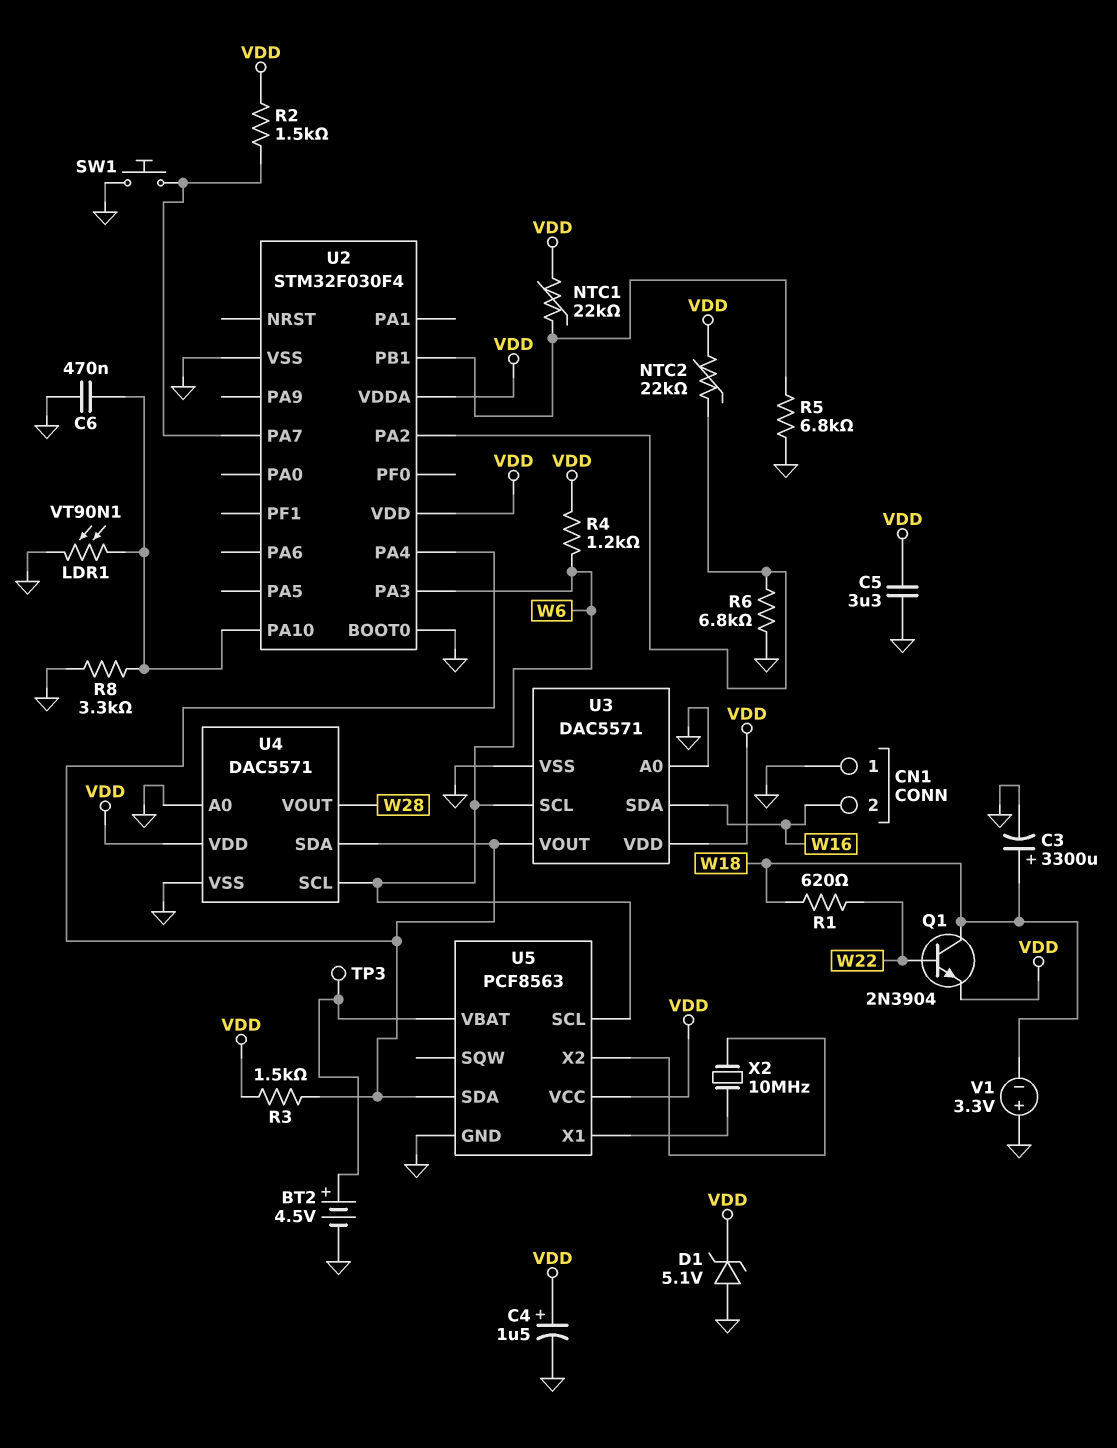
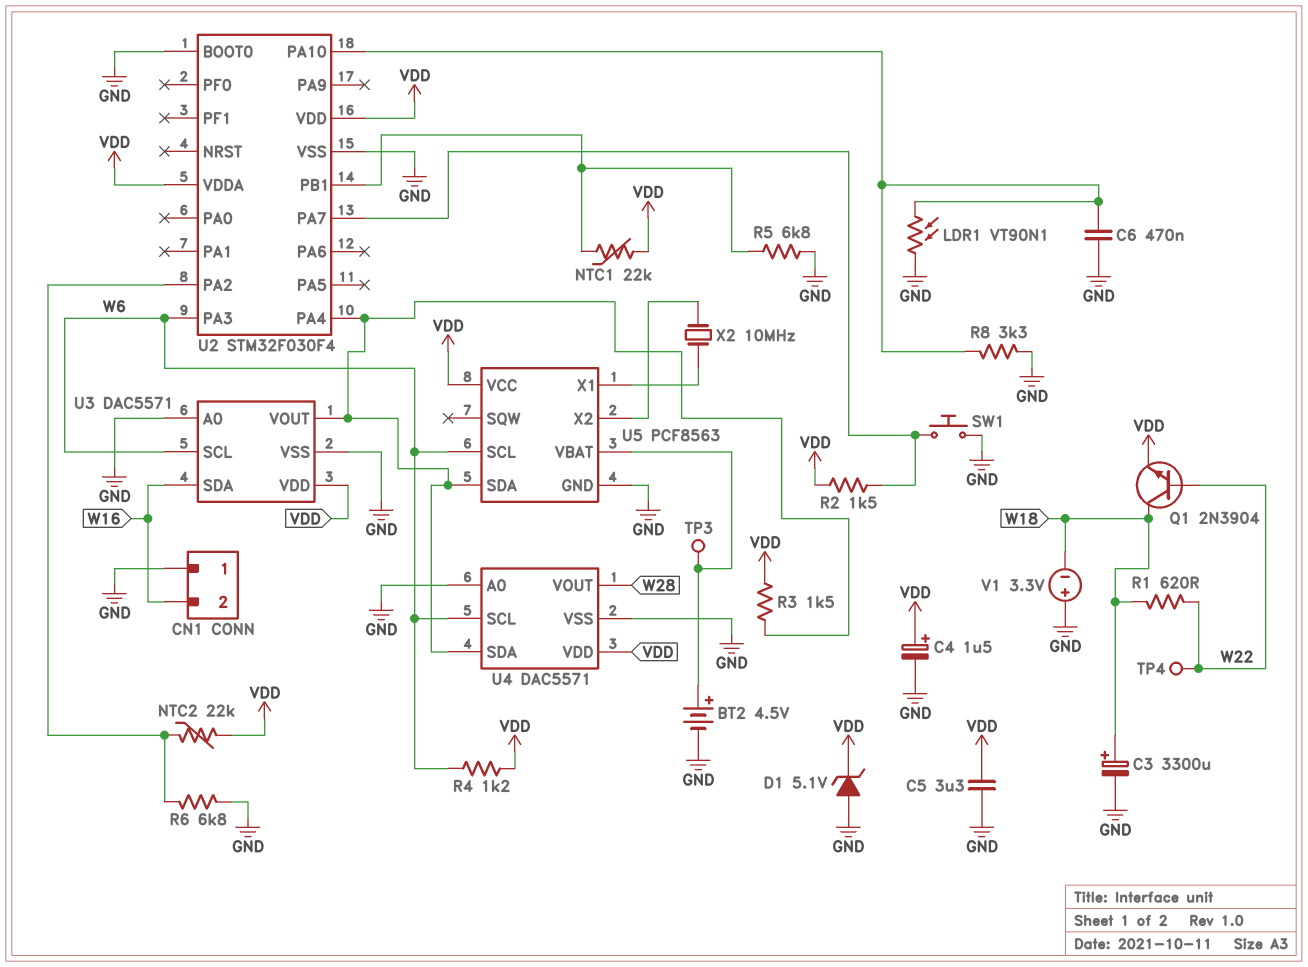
TP4: none -> test point (W22)

